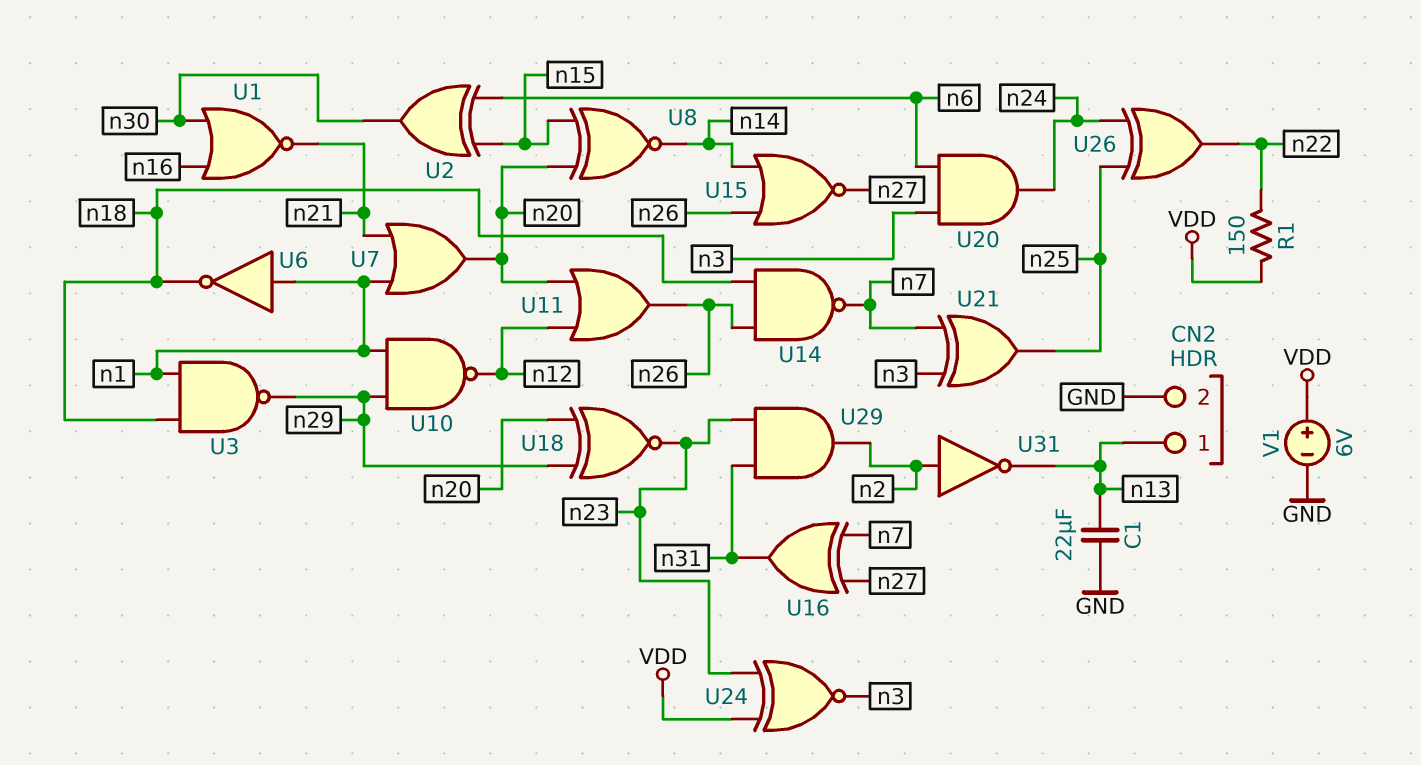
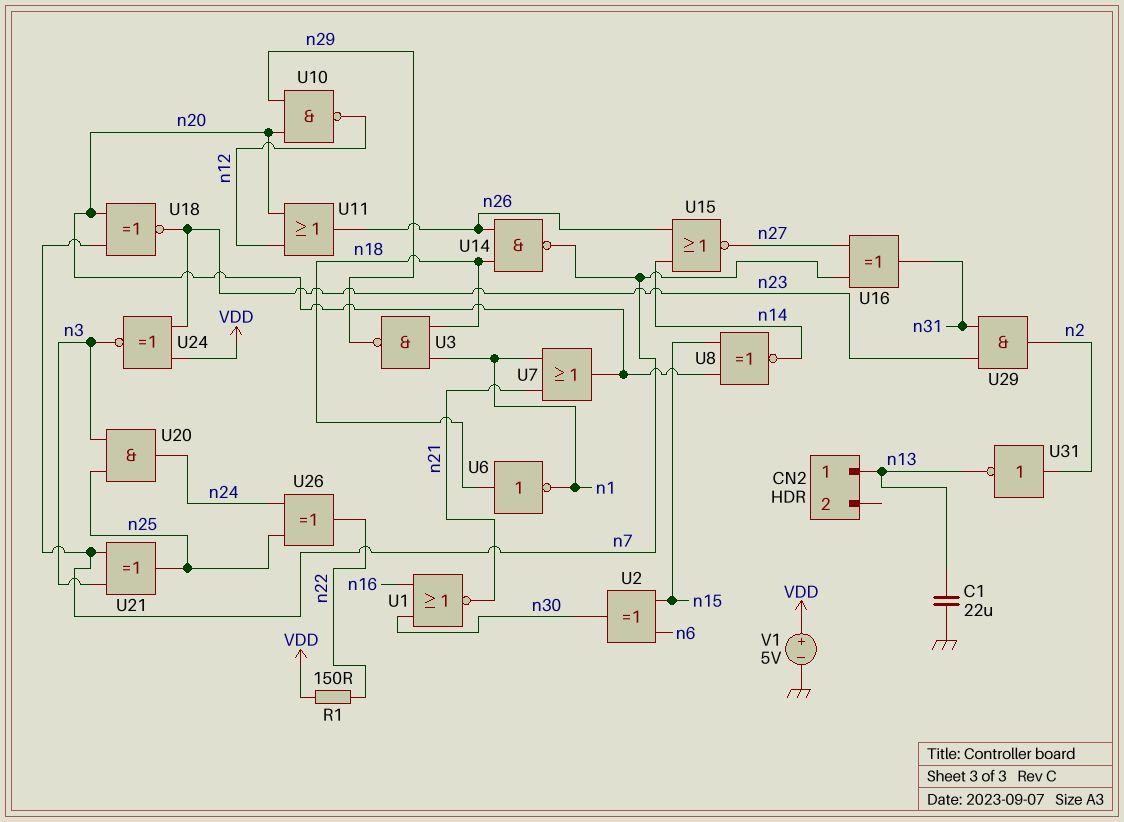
CN2 pin 2: GND -> none
U6: NOT (in n1, out n18) -> NOT (in n18, out n1)
U10: NAND (in n1, in n29, out n12) -> NAND (in n20, in n29, out n12)
U18: XNOR (in n20, in n29, out n23) -> XNOR (in n7, in n20, out n23)
U20: AND (in n3, in n6, out n24) -> AND (in n3, in n25, out n24)
V1: 6V (plus VDD, minus GND) -> 5V (plus VDD, minus GND)

